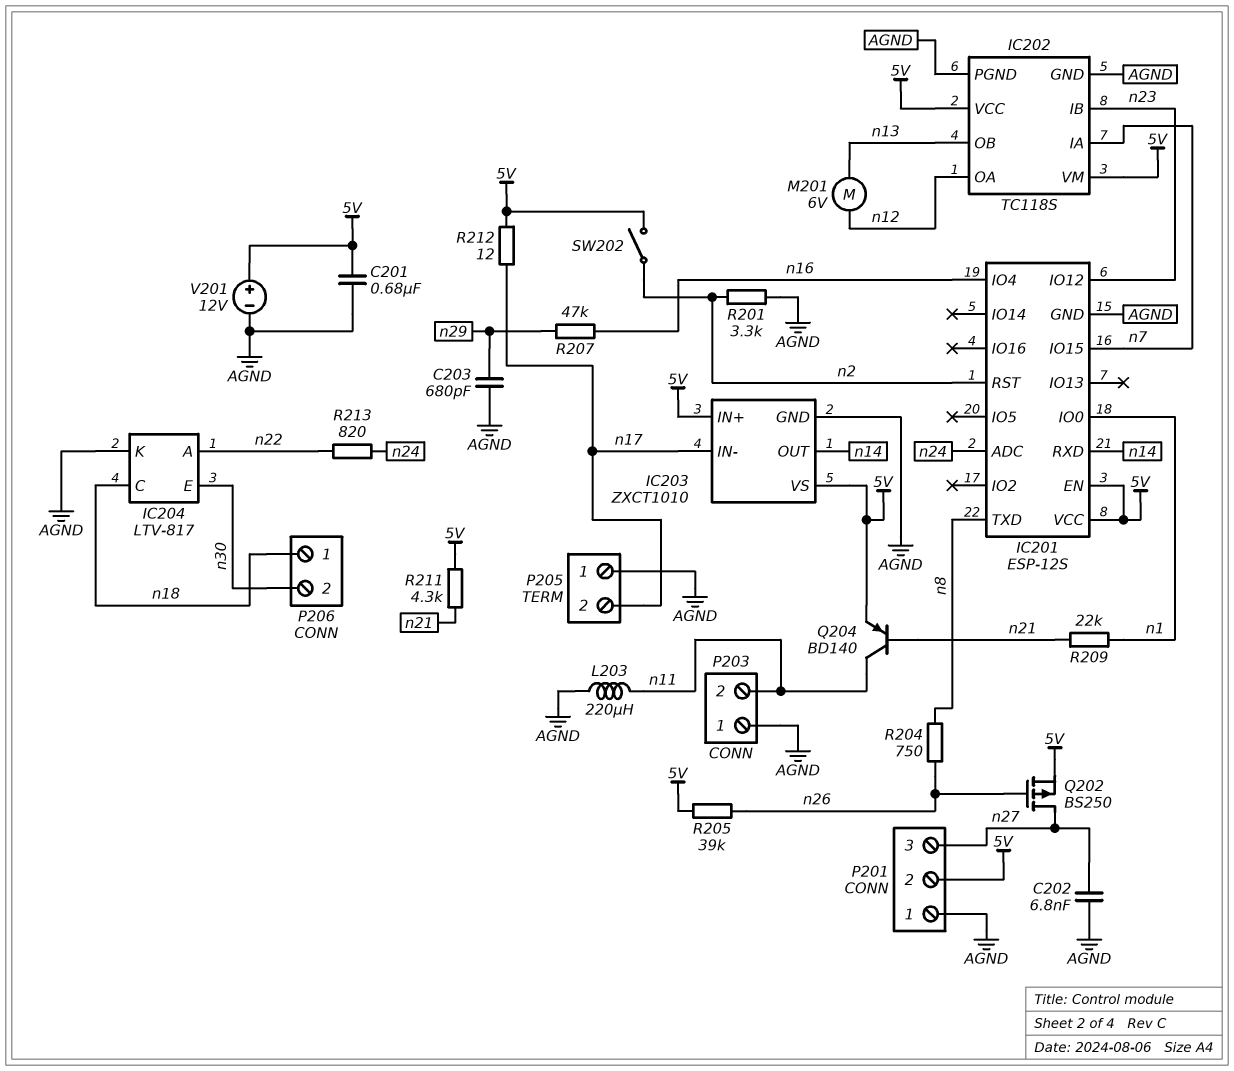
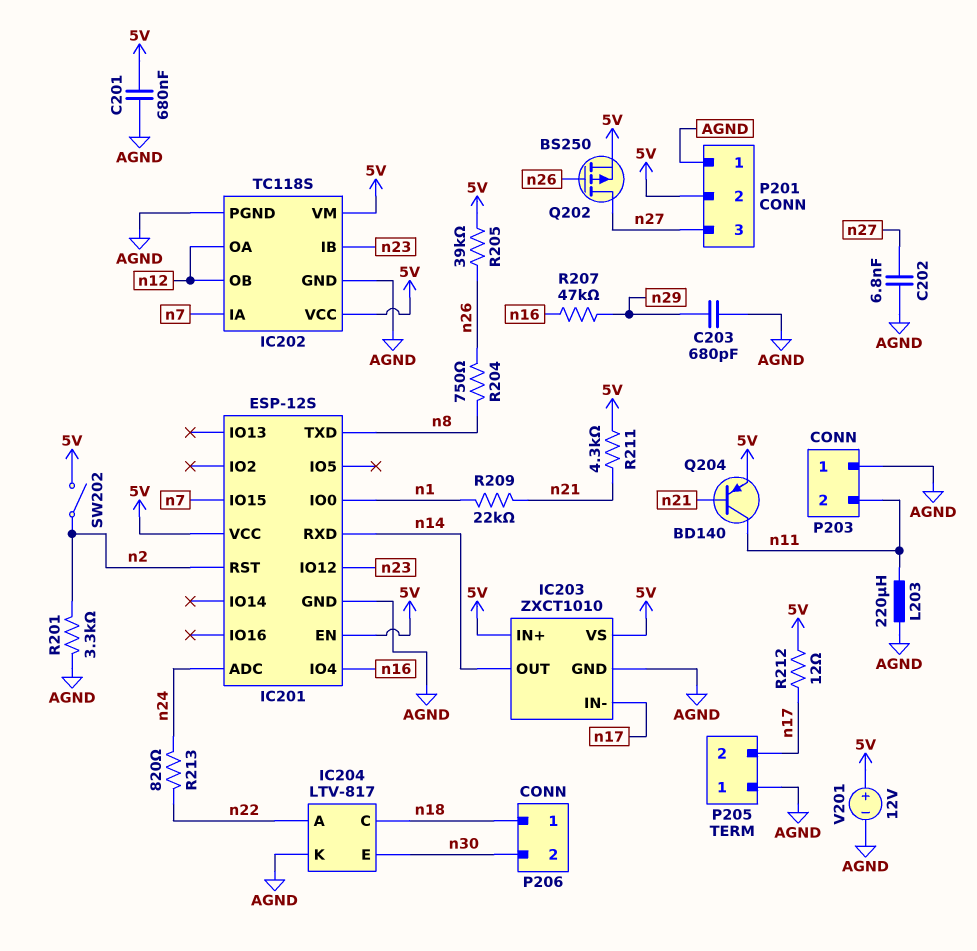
IC202 pin OB: n13 -> n12
M201: motor 6V (n12, n13) -> none

